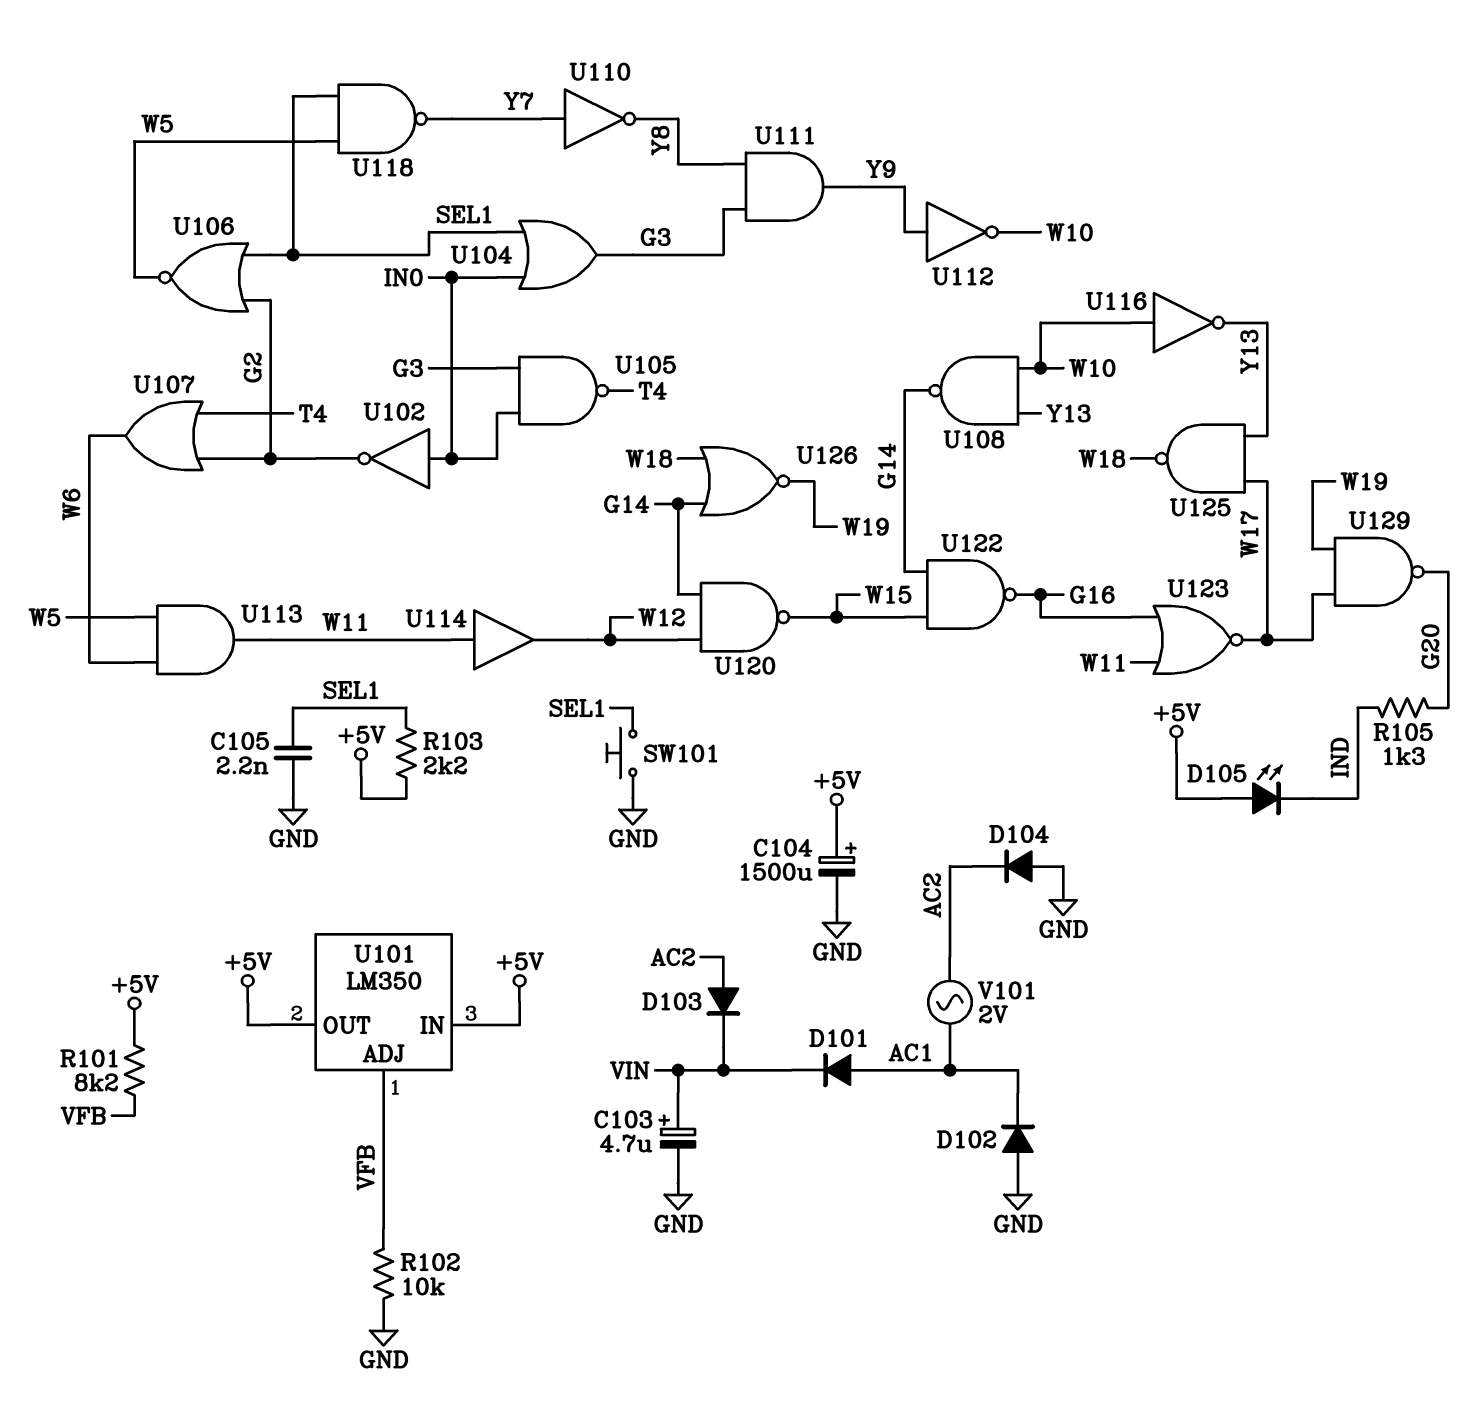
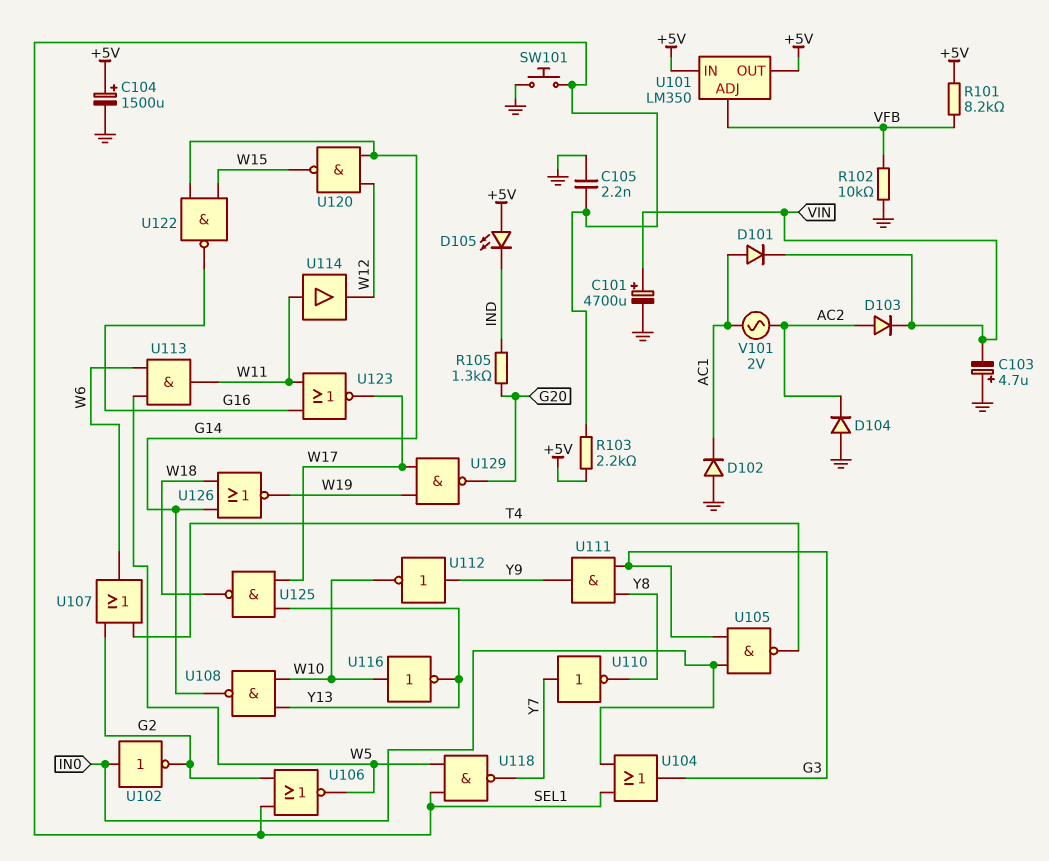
C101: none -> 4700uF (plus VIN, minus GND)
C103: 4.7uF (plus VIN, minus GND) -> 4.7uF (plus GND, minus VIN)

